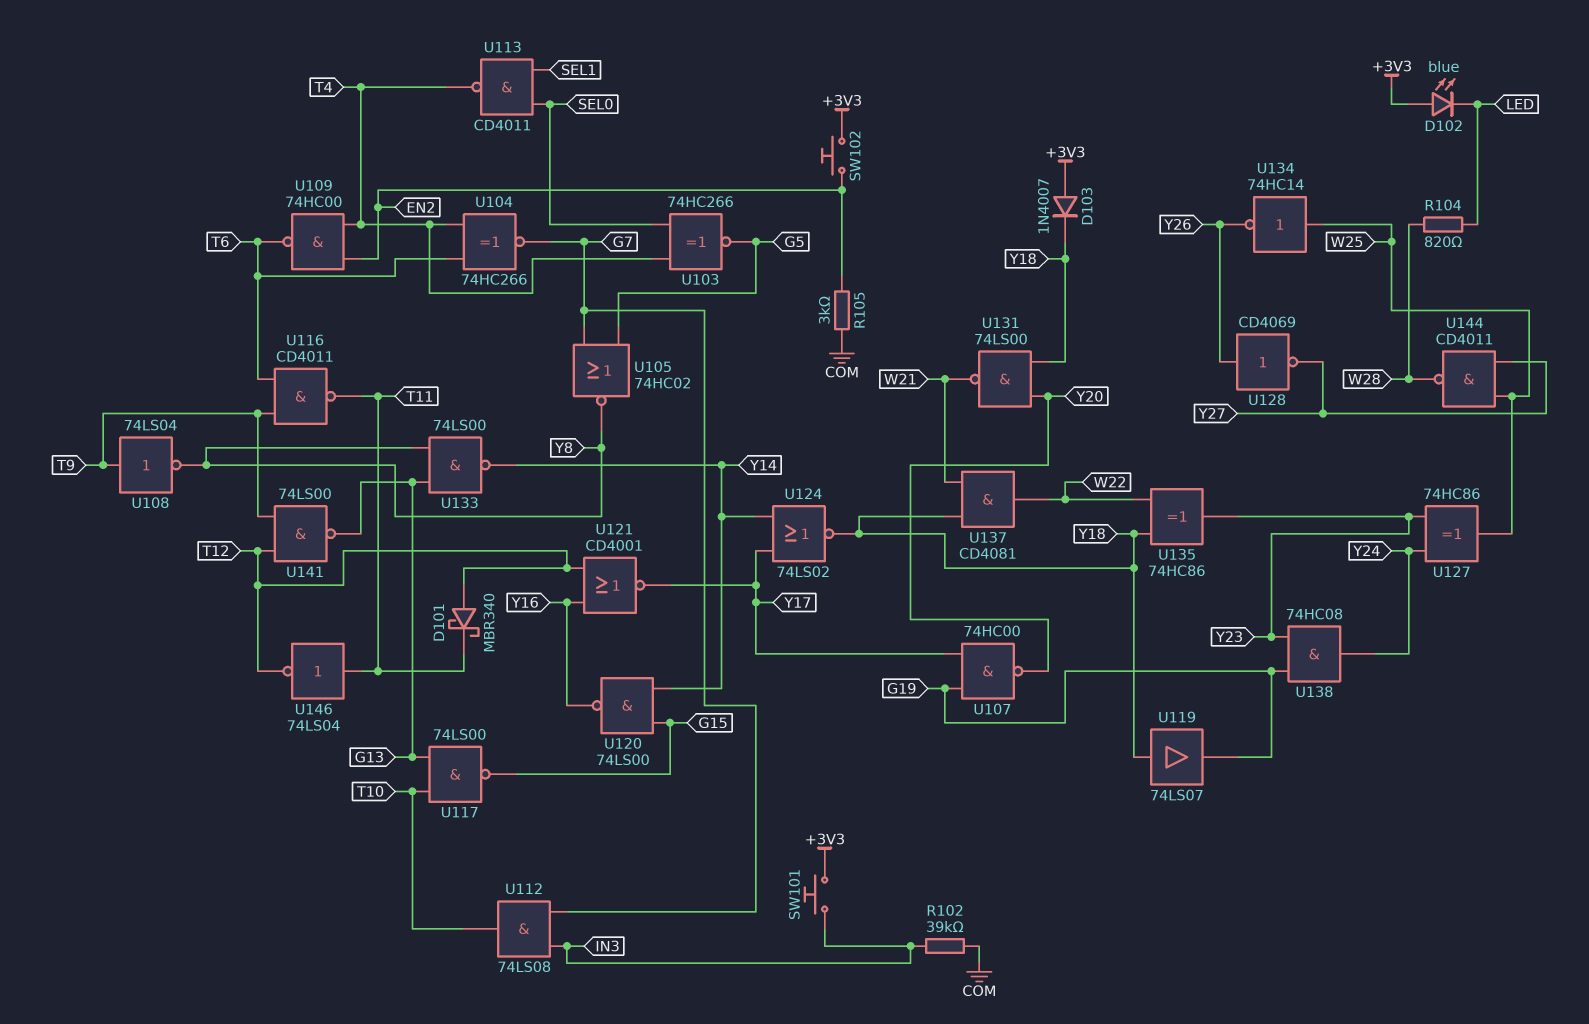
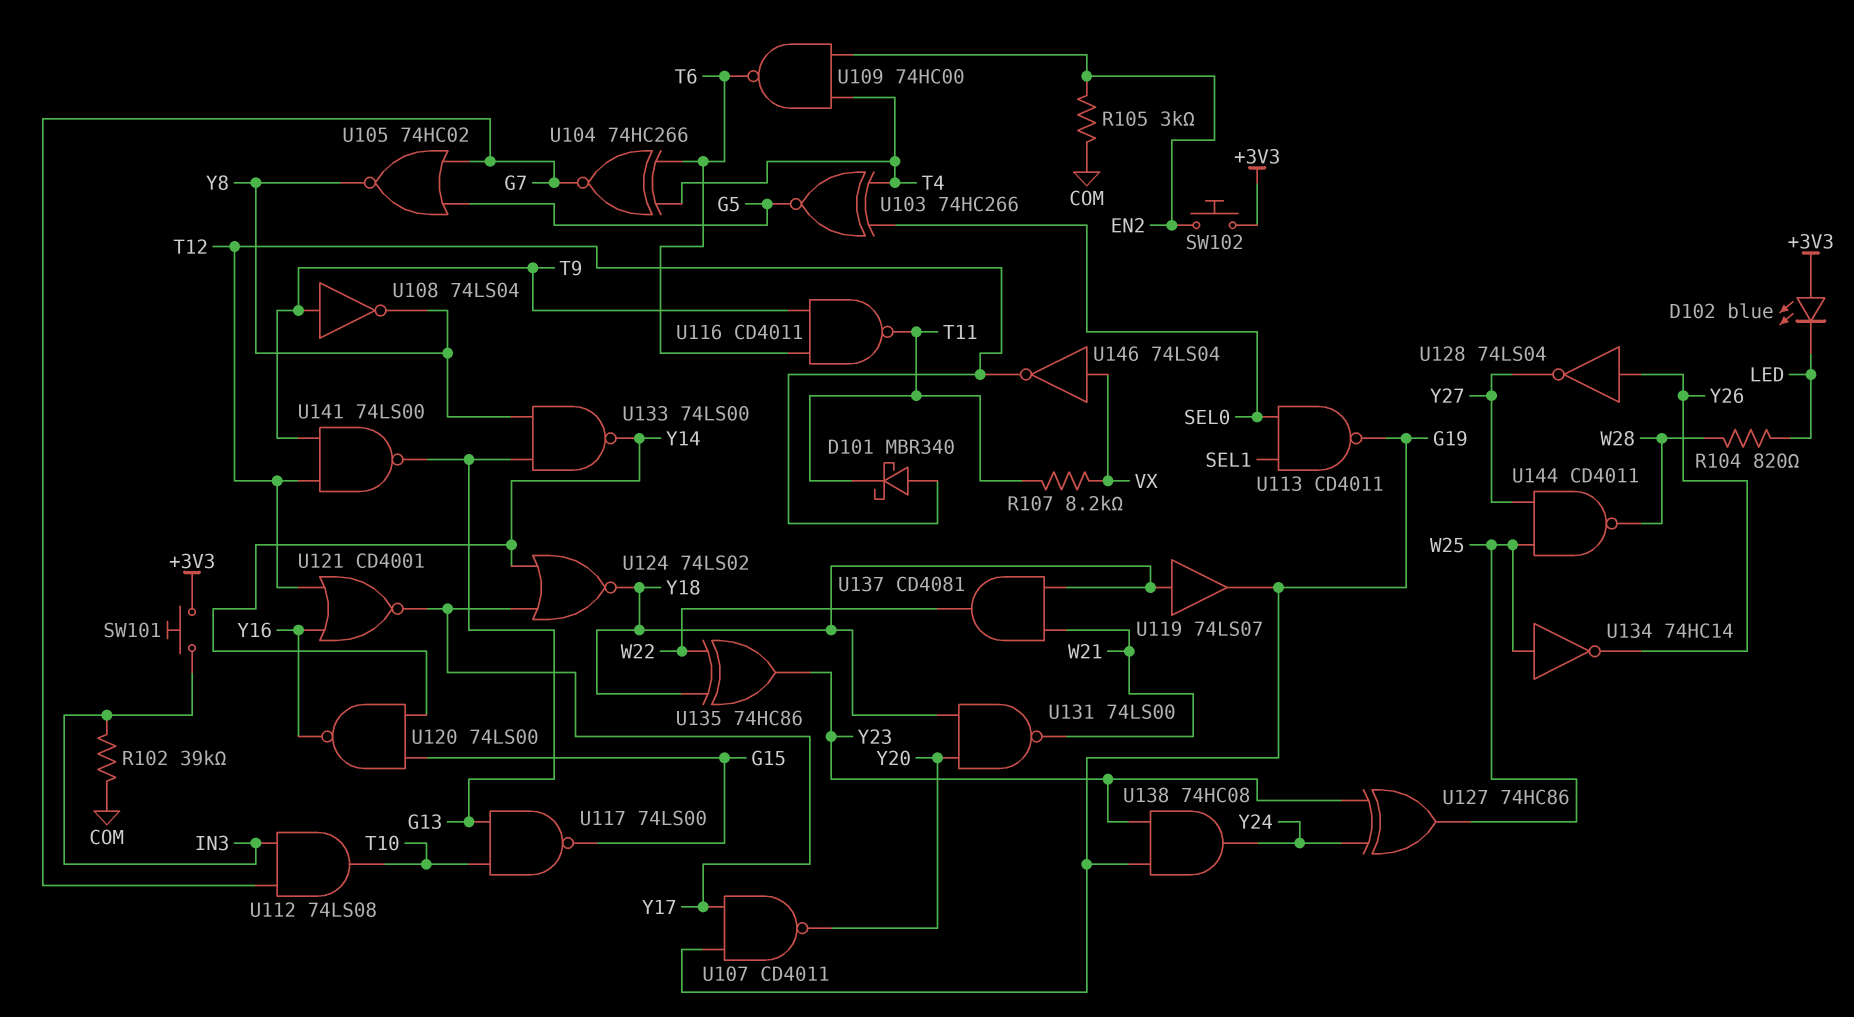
D103: diode 1N4007 (A +3V3, K Y18) -> none
R107: none -> 8.2k (T11, VX)
U107: NAND 74HC00 (in G19, in Y17, out Y20) -> NAND CD4011 (in G19, in Y17, out Y20)
U113: NAND CD4011 (in SEL0, in SEL1, out T4) -> NAND CD4011 (in SEL0, in SEL1, out G19)
U128: NOT CD4069 (in Y26, out Y27) -> NOT 74LS04 (in Y26, out Y27)
U146: NOT 74LS04 (in T11, out T12) -> NOT 74LS04 (in VX, out T12)

